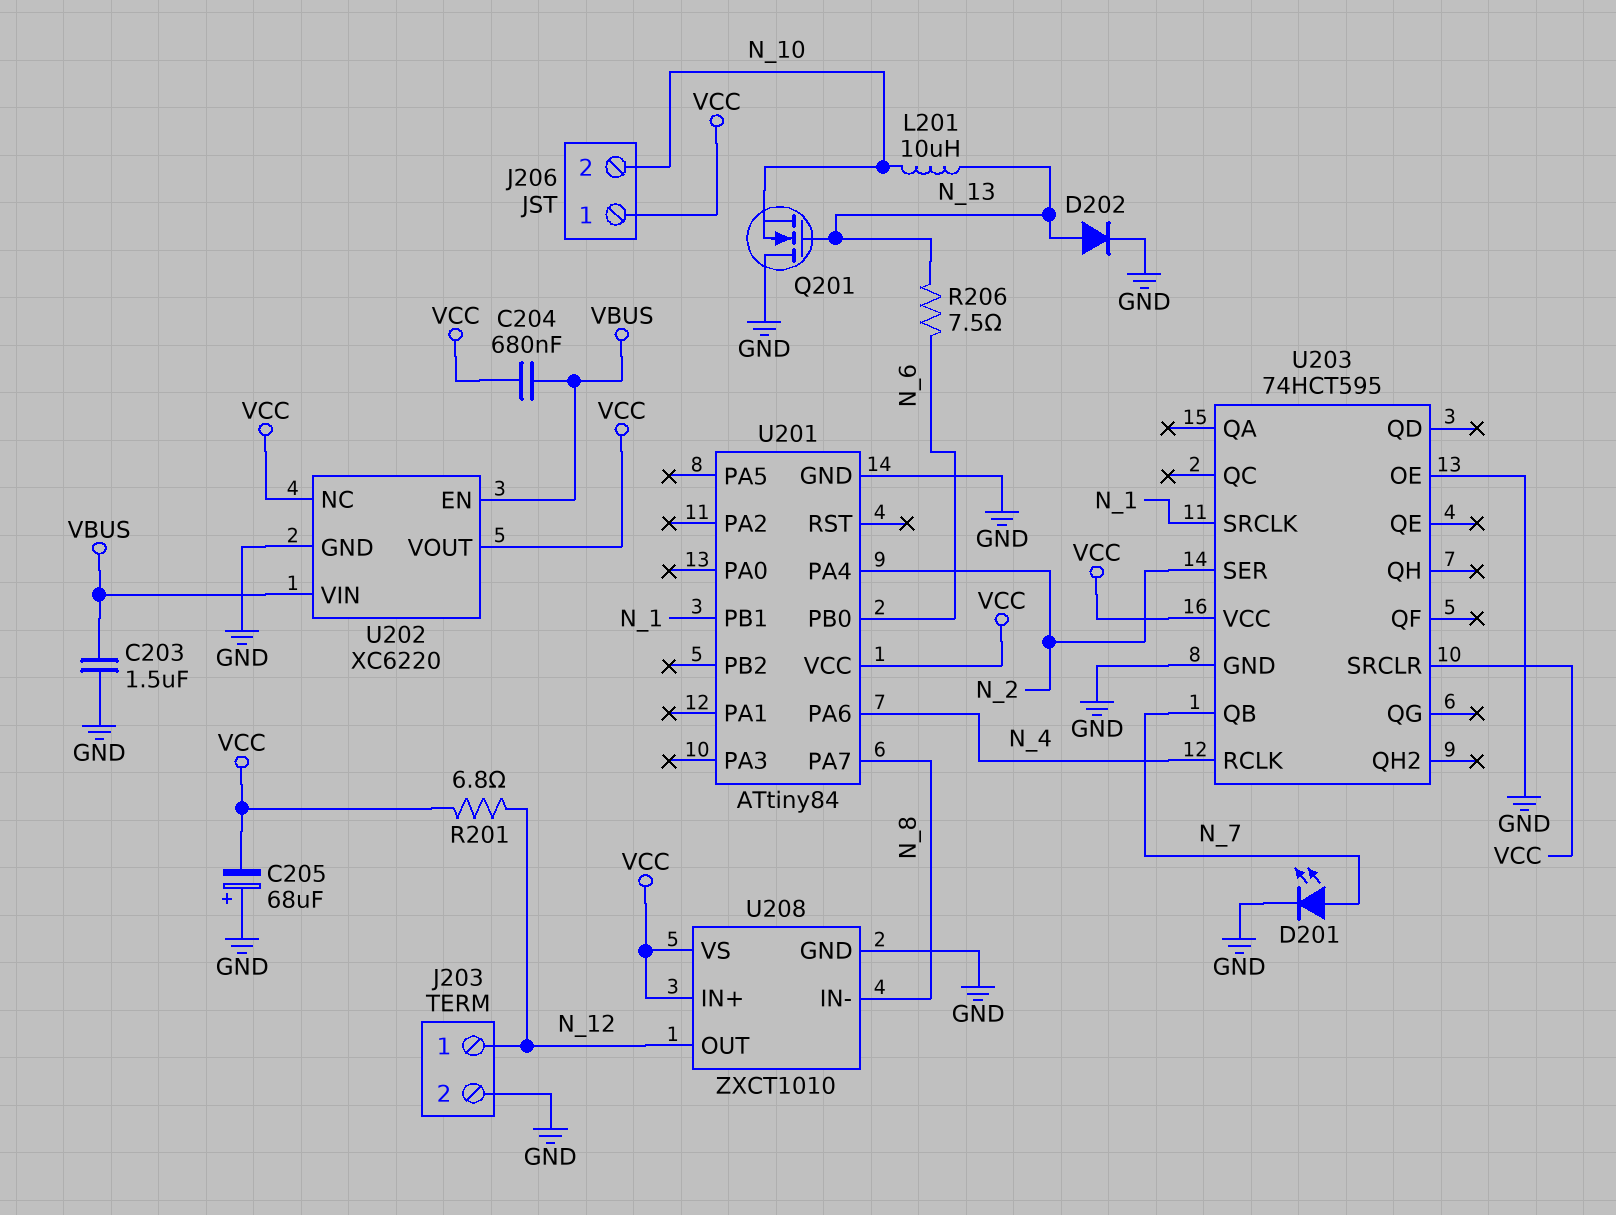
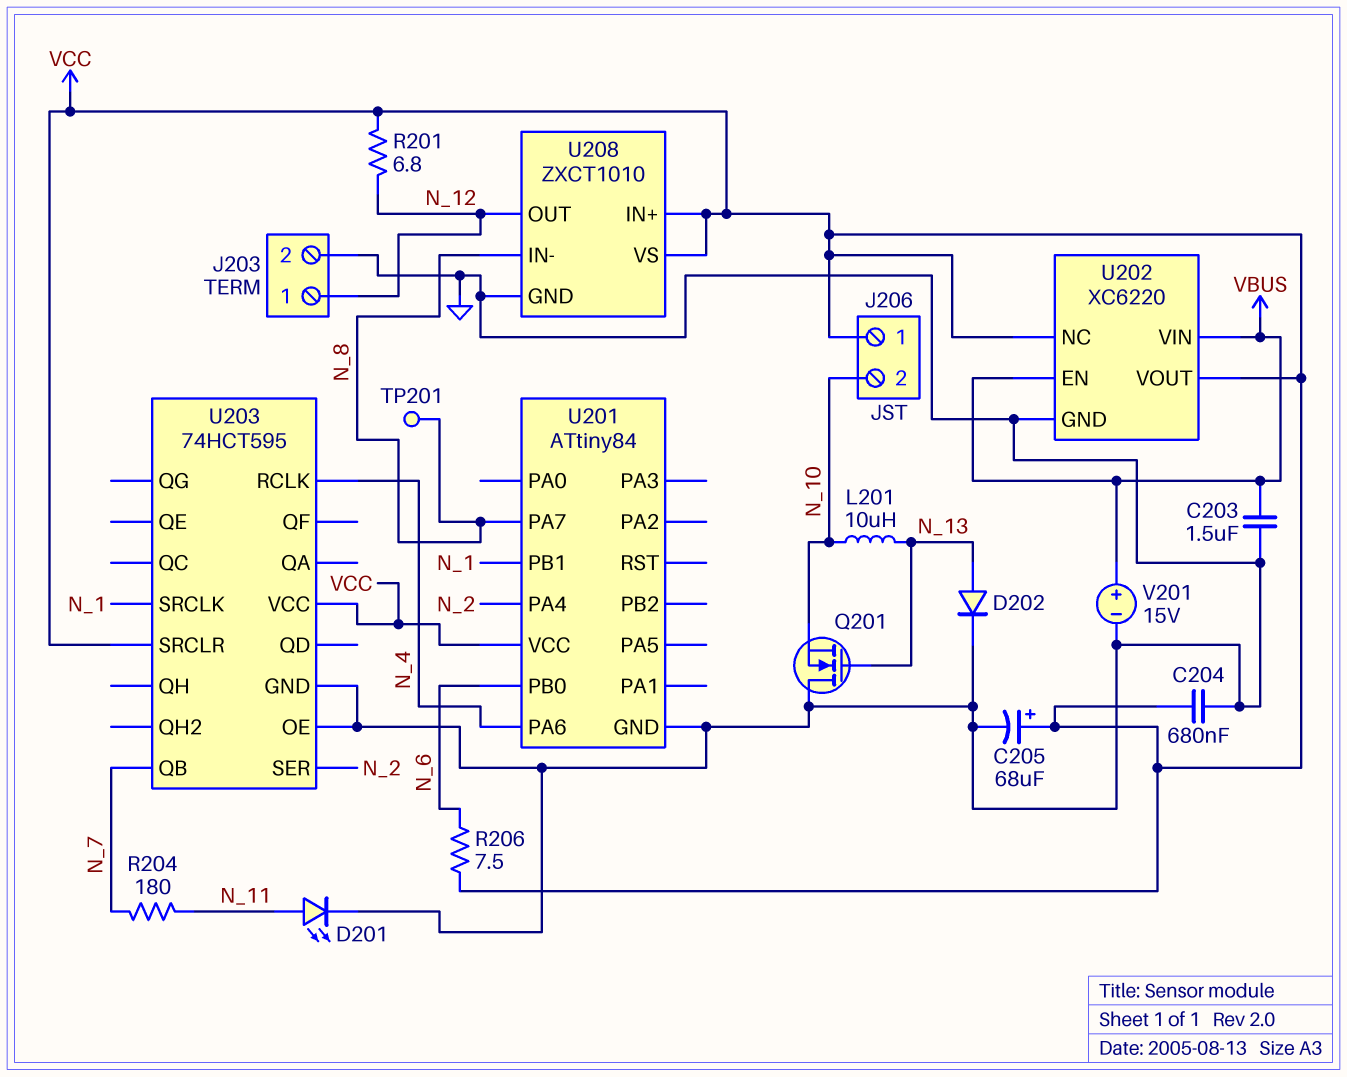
C204: 680nF (VBUS, VCC) -> 680nF (GND, VCC)
C205: 68uF (plus GND, minus VCC) -> 68uF (plus VCC, minus GND)
D201: LED (A N_7, K GND) -> LED (A N_11, K GND)
R204: none -> 180 (N_7, N_11)
R206: 7.5 (N_6, N_13) -> 7.5 (N_6, VCC)
TP201: none -> test point (N_8)
V201: none -> 15V (plus VBUS, minus GND)

